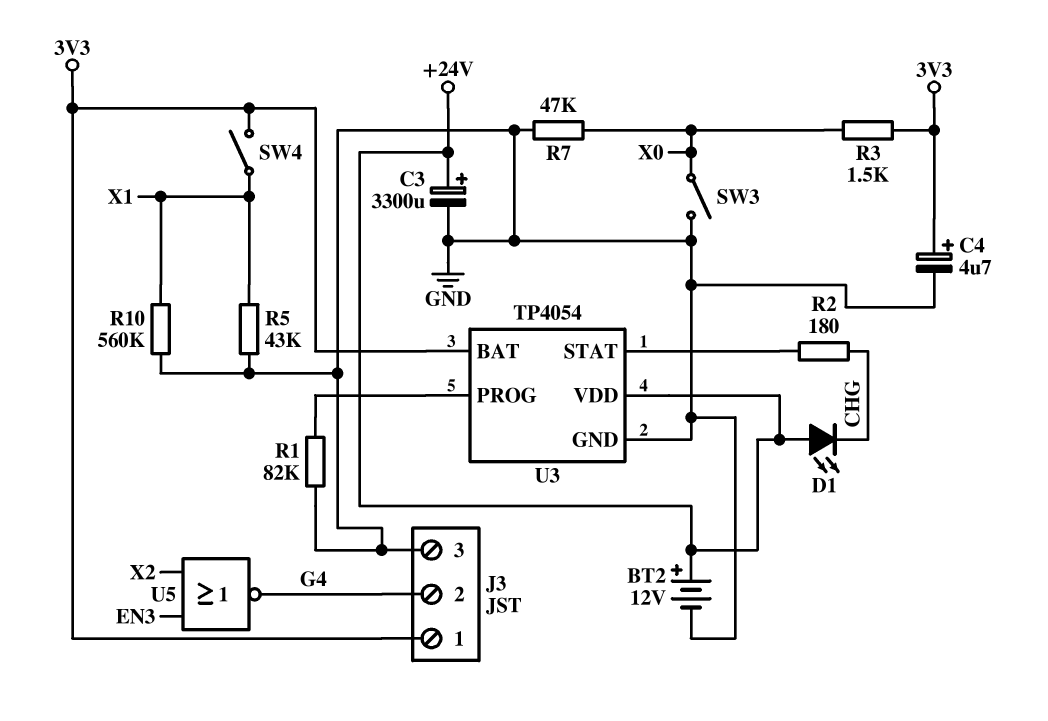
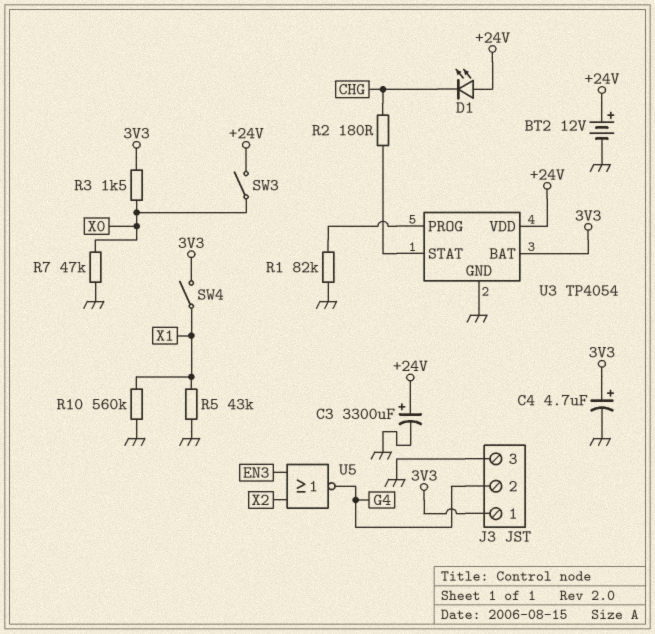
SW3: switch (GND, X0) -> switch (+24V, X0)

